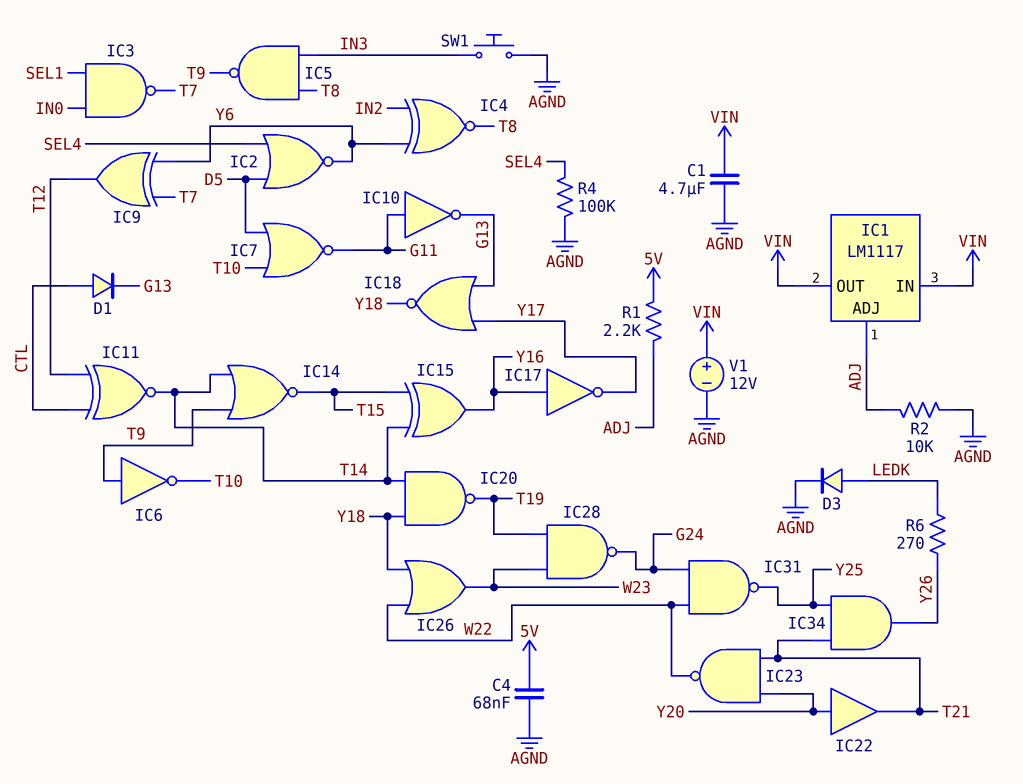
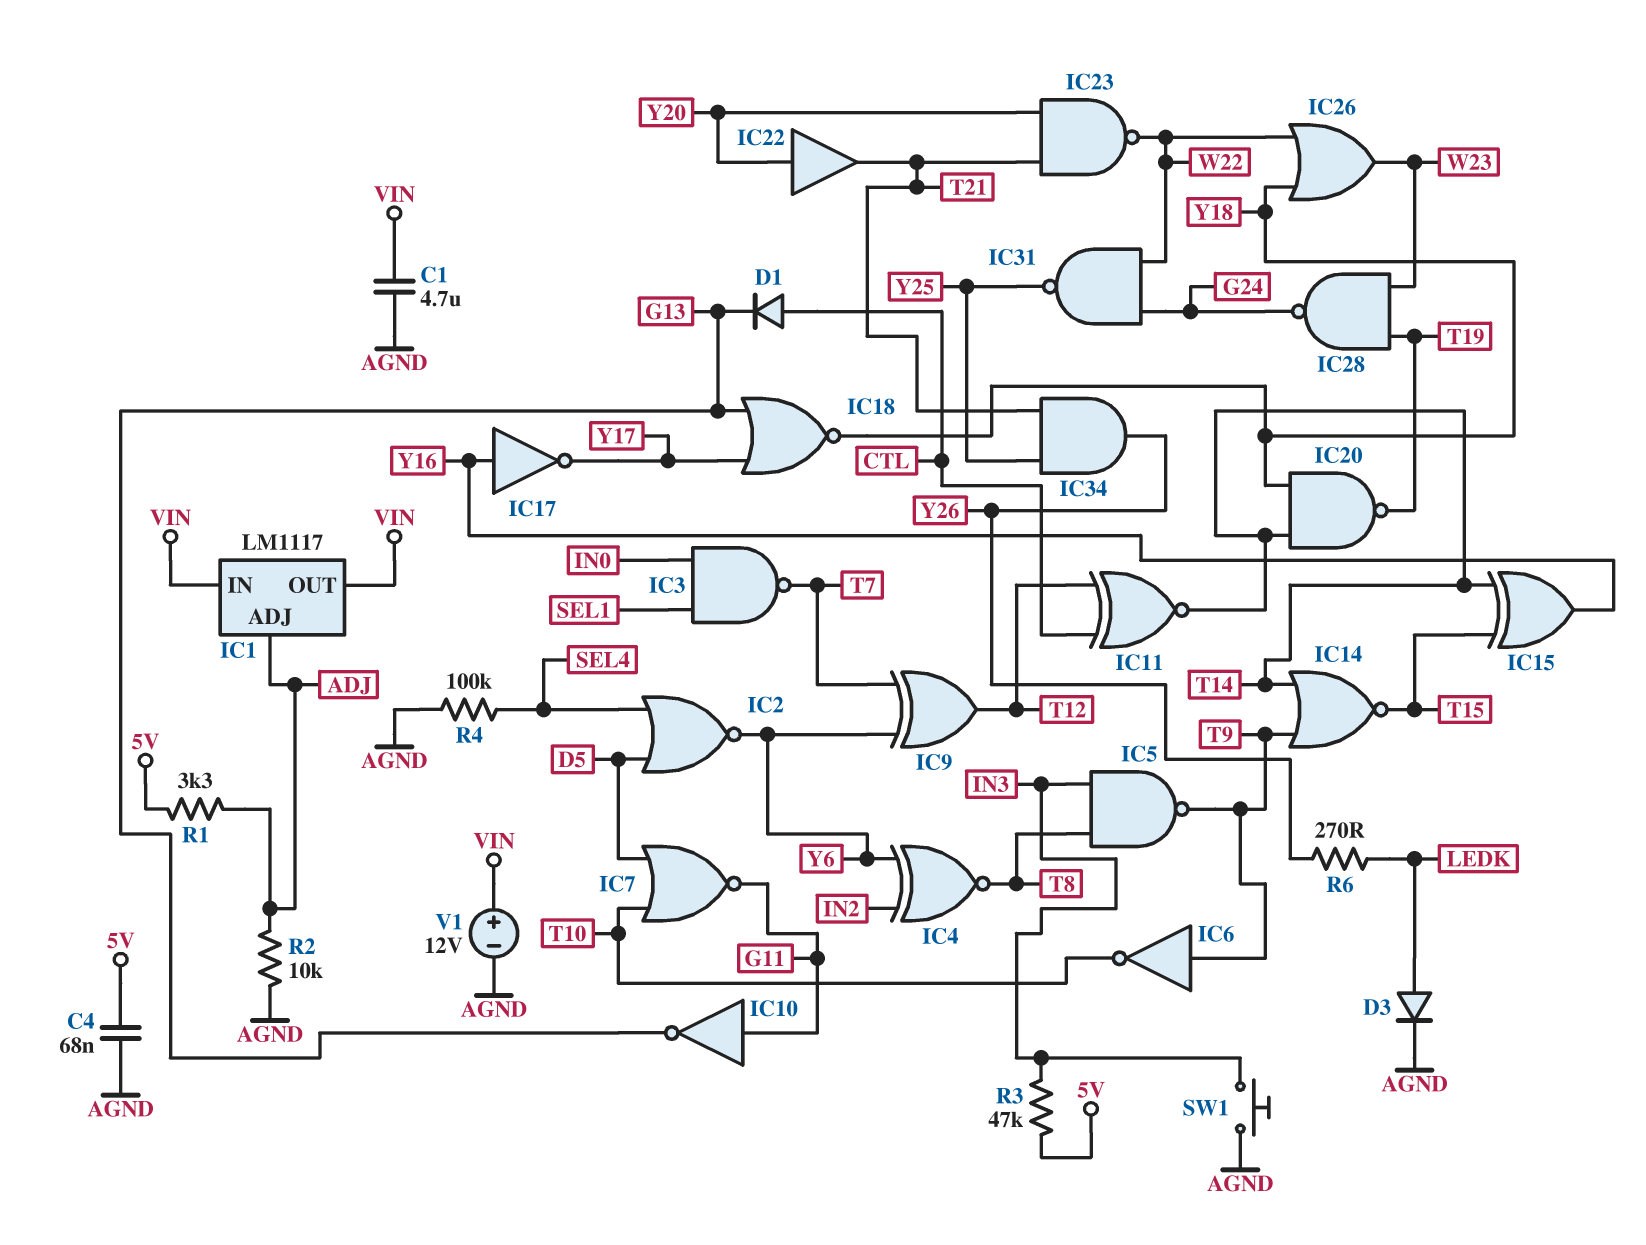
R1: 2.2k (5V, ADJ) -> 3.3k (5V, ADJ)
R3: none -> 47k (5V, IN3)

